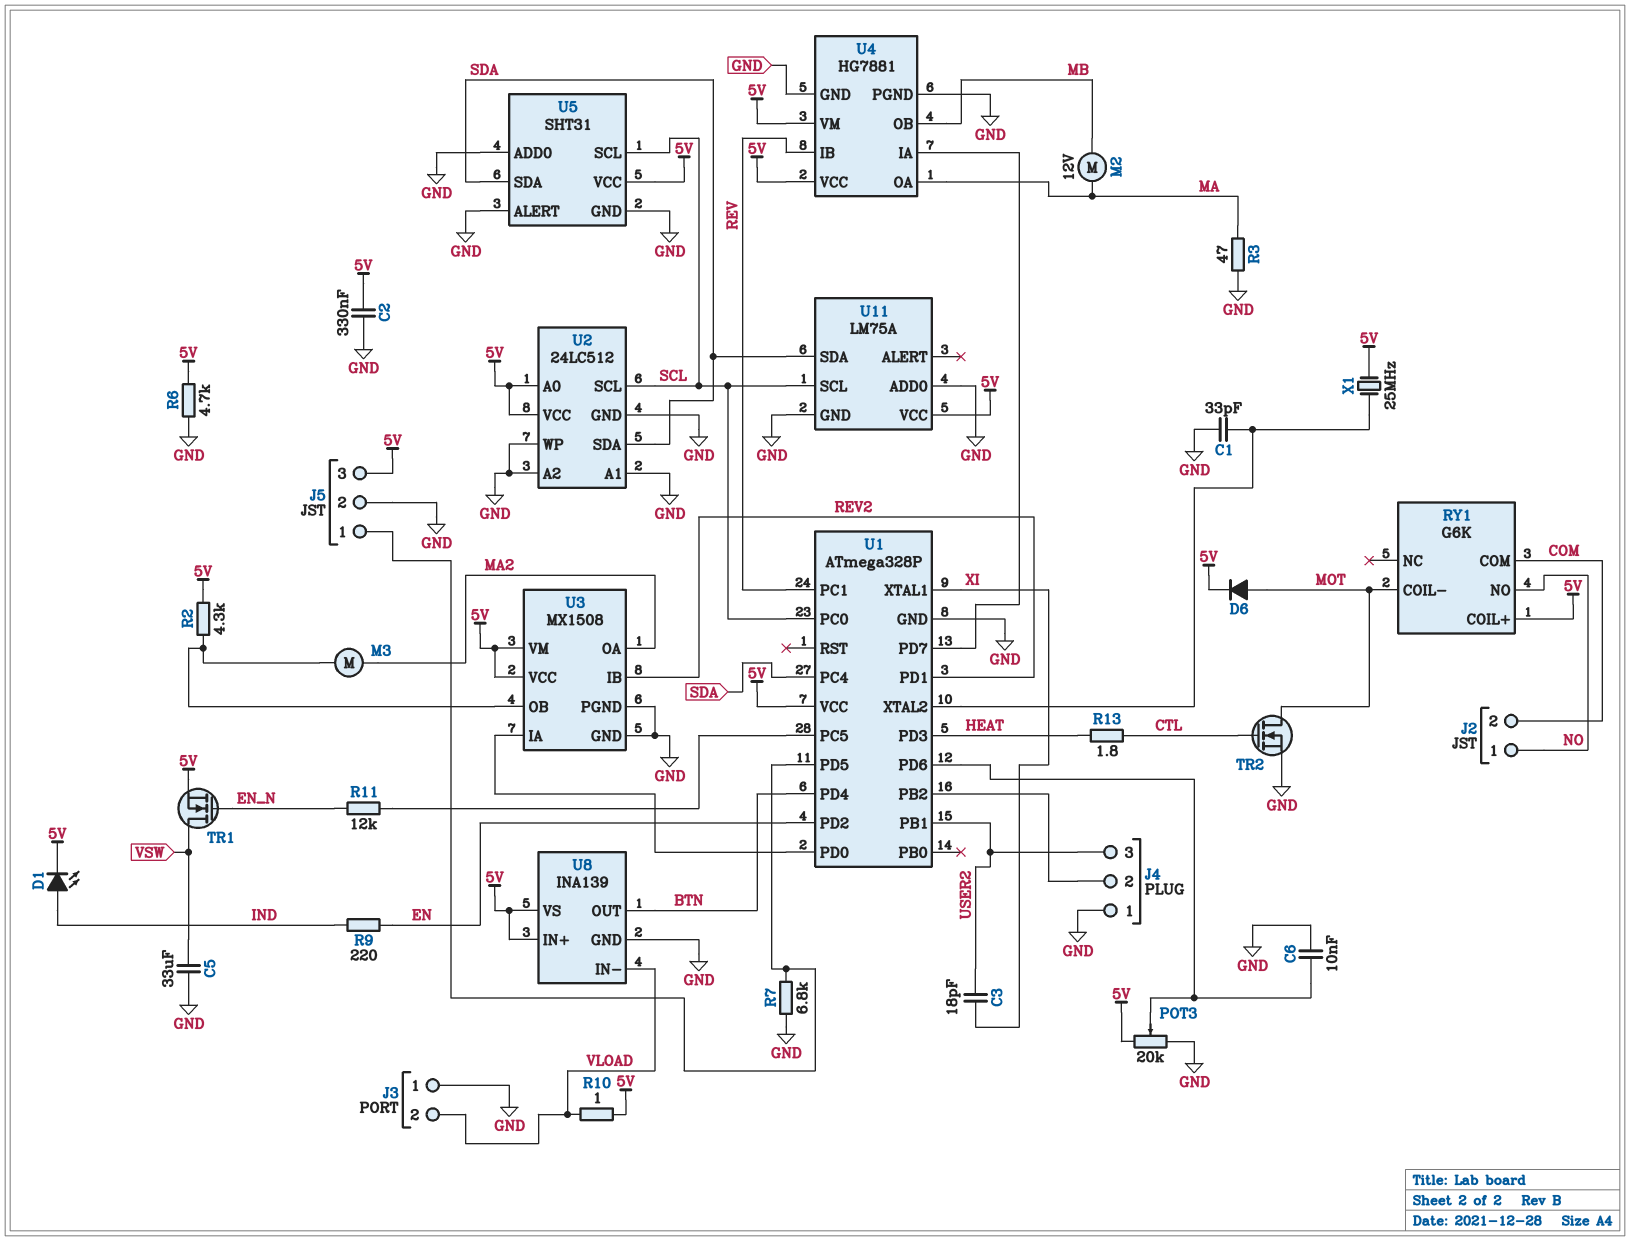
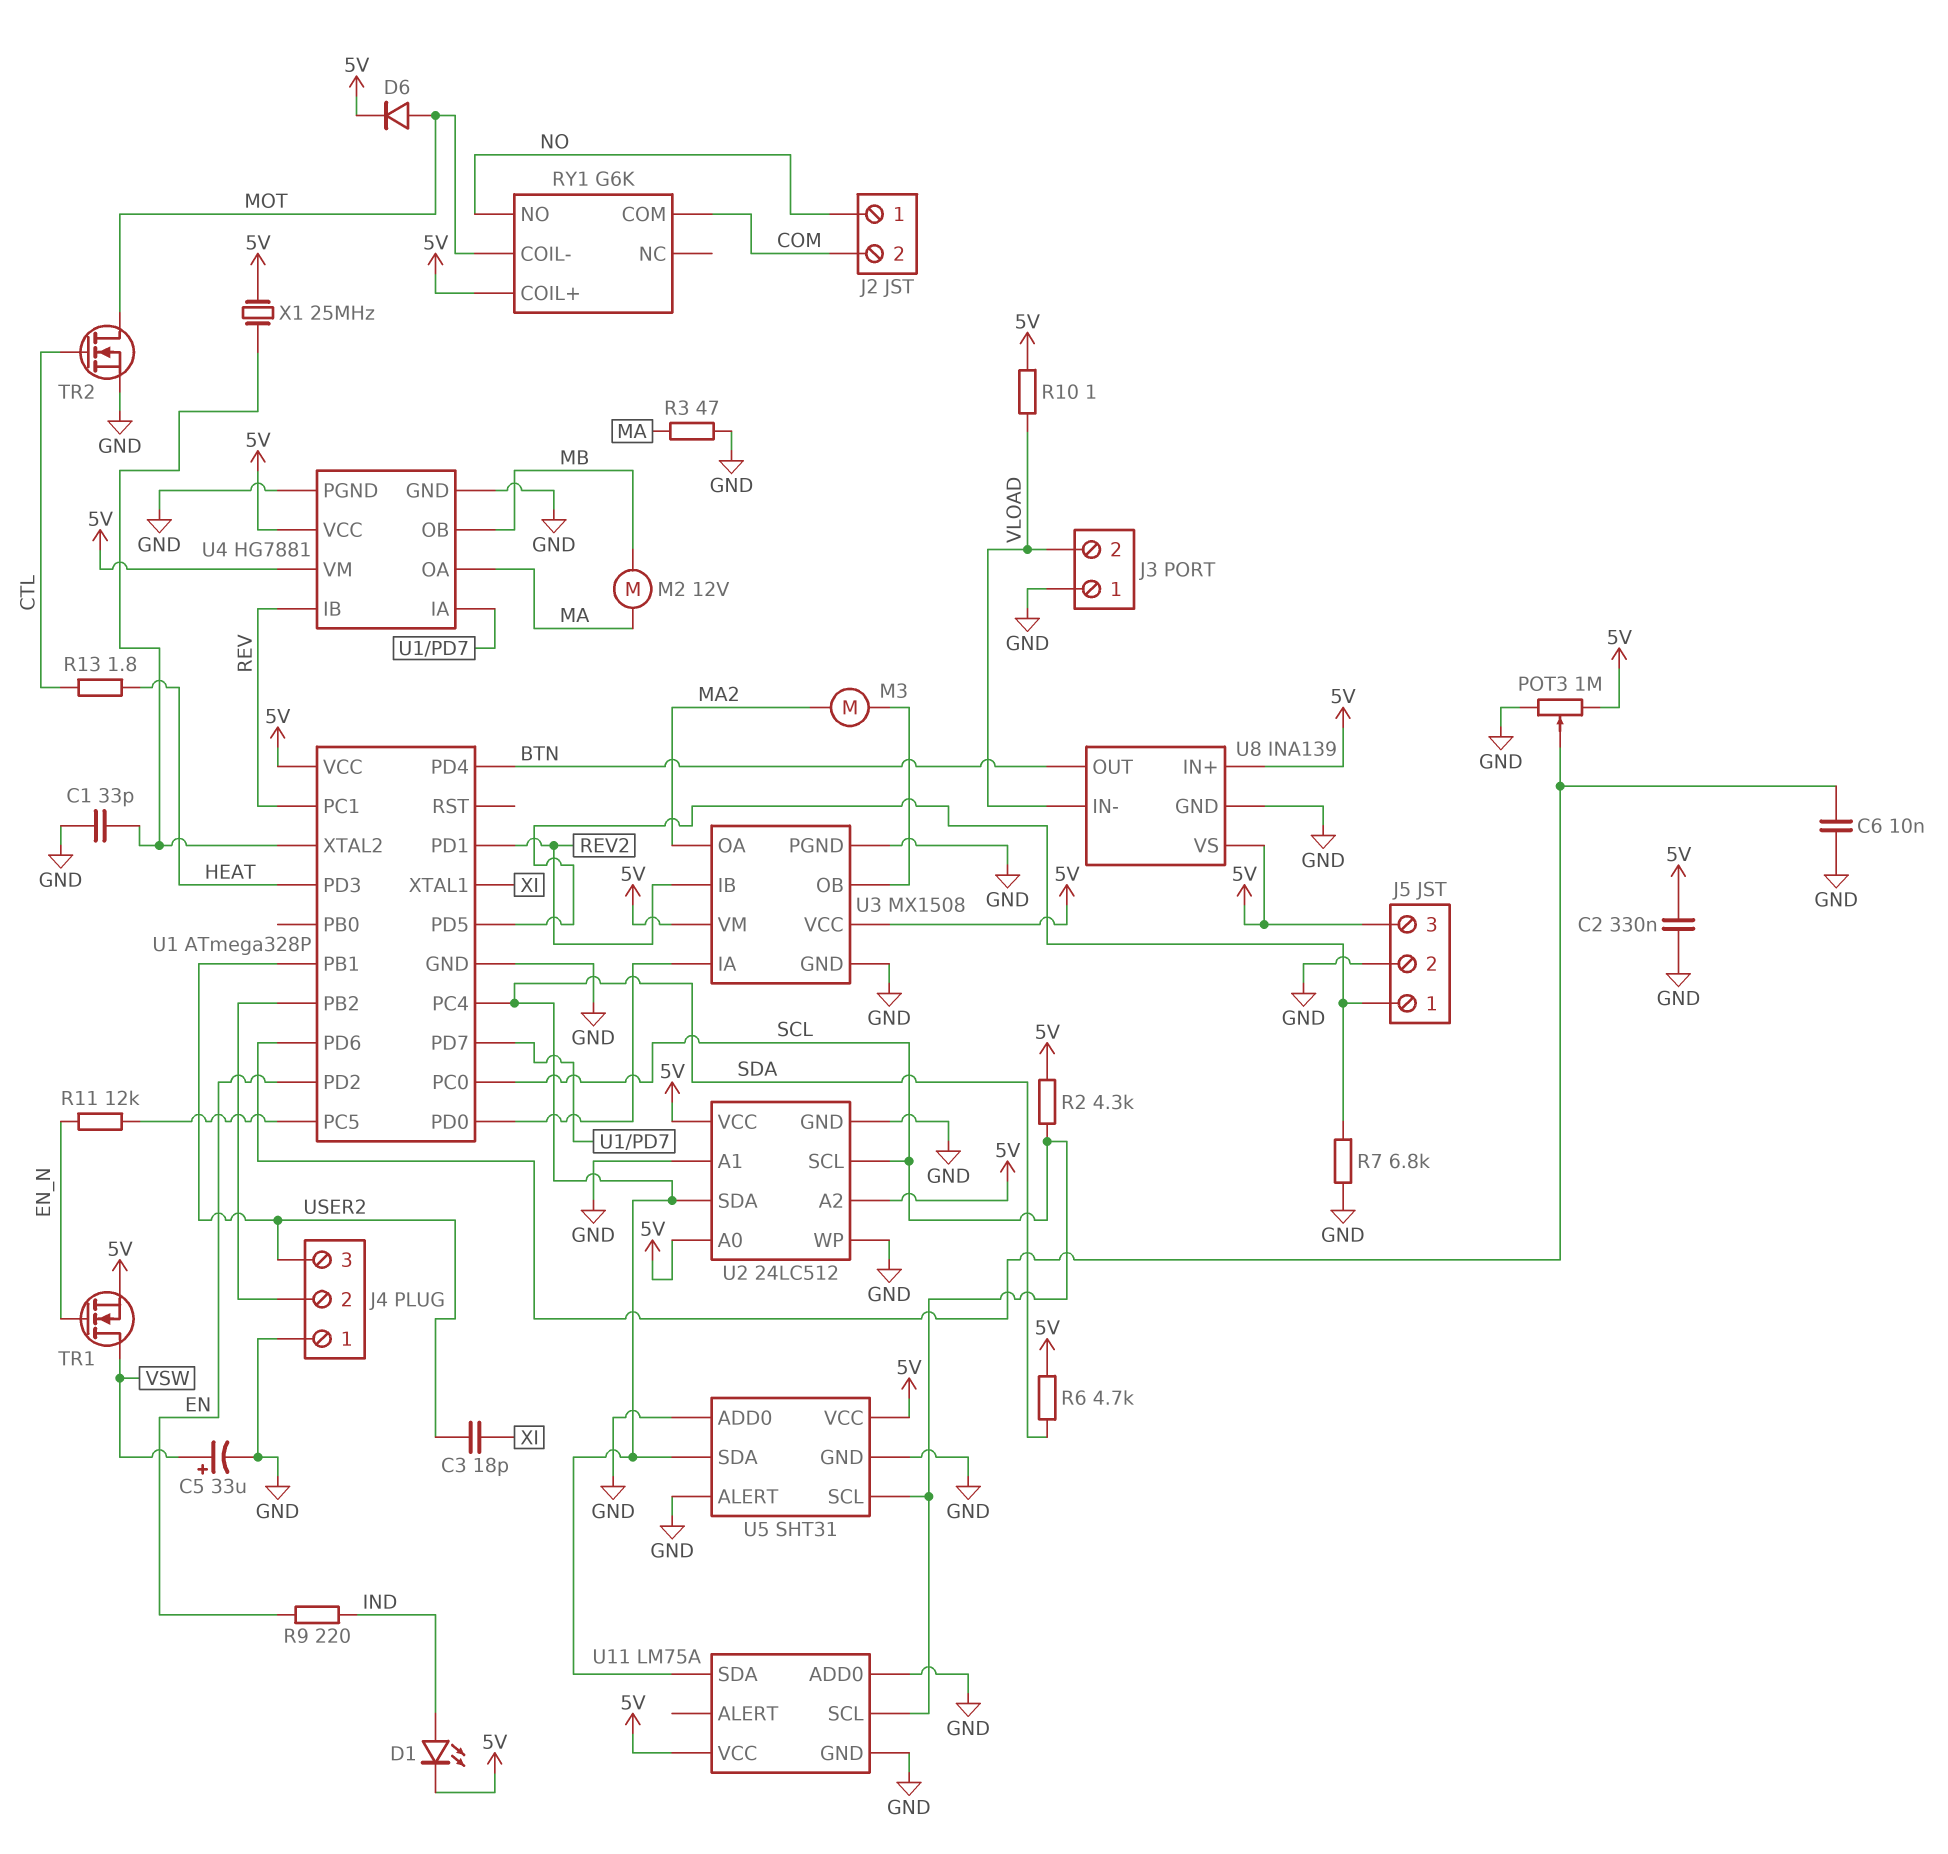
C5: 33uF (GND, VSW) -> 33uF (plus VSW, minus GND)
POT3: 20k (5V, GND, wiper U1/PD6) -> 1M (5V, GND, wiper U1/PD6)
R2: 4.3k (5V, U3/OB) -> 4.3k (5V, SCL)
R6: 4.7k (5V, GND) -> 4.7k (5V, SDA)
U2 pin A2: GND -> 5V

